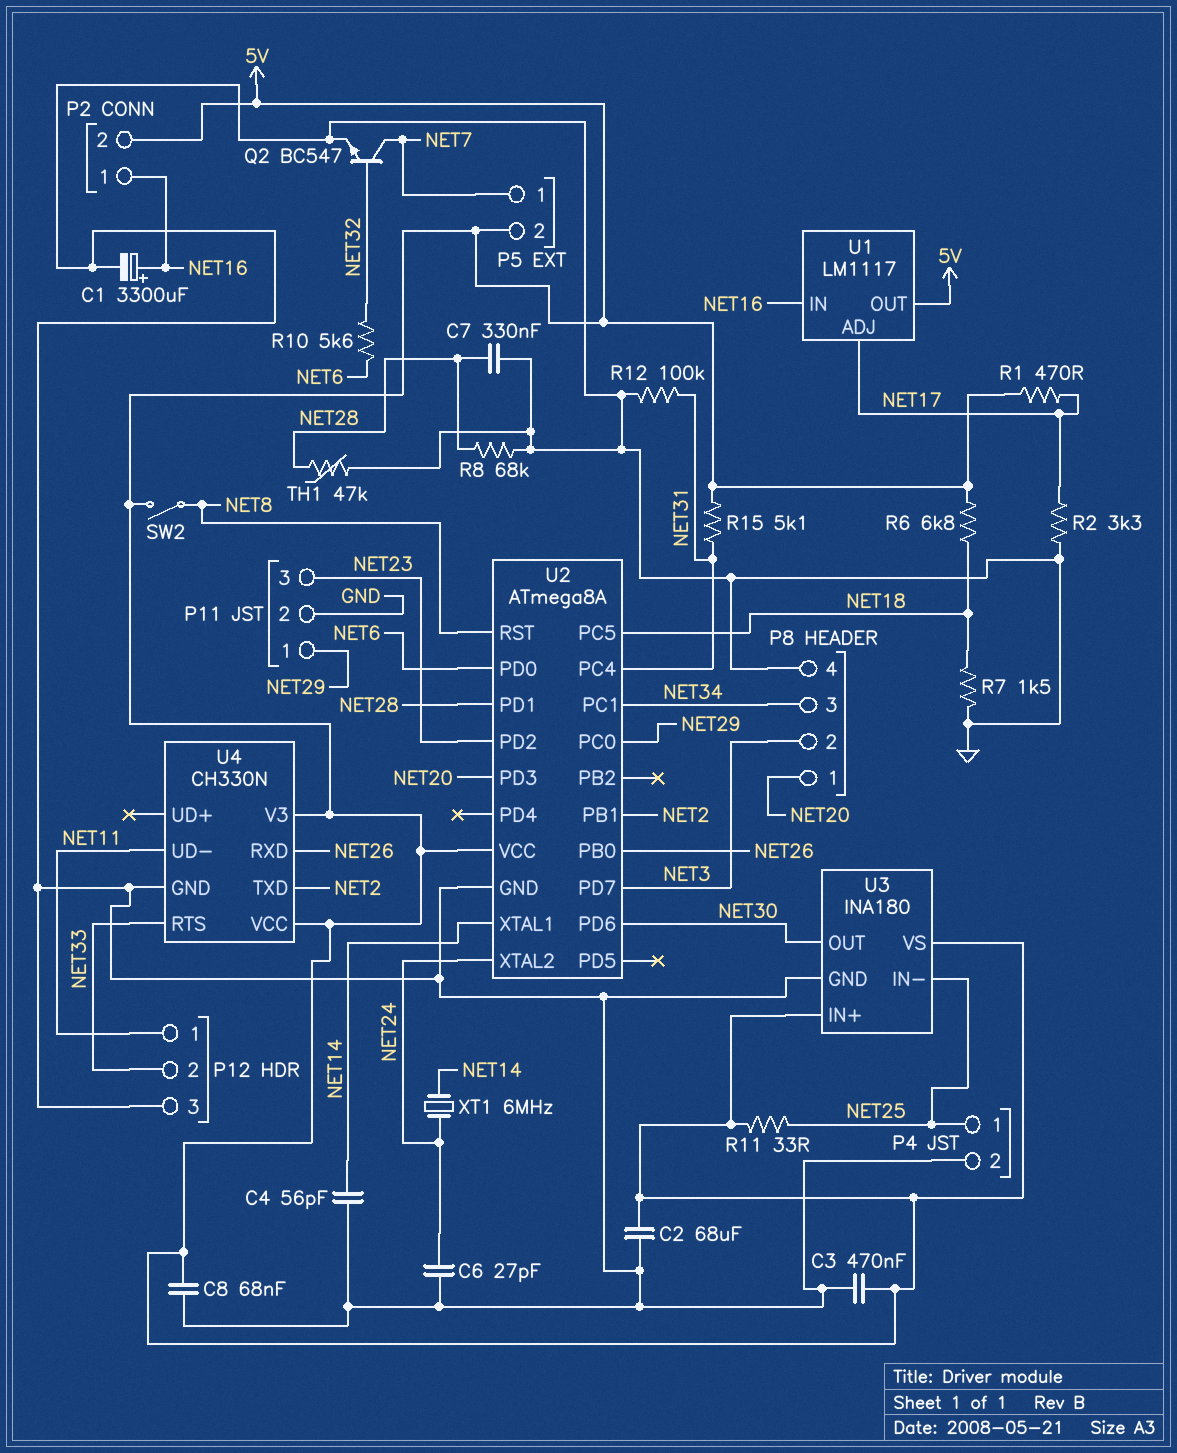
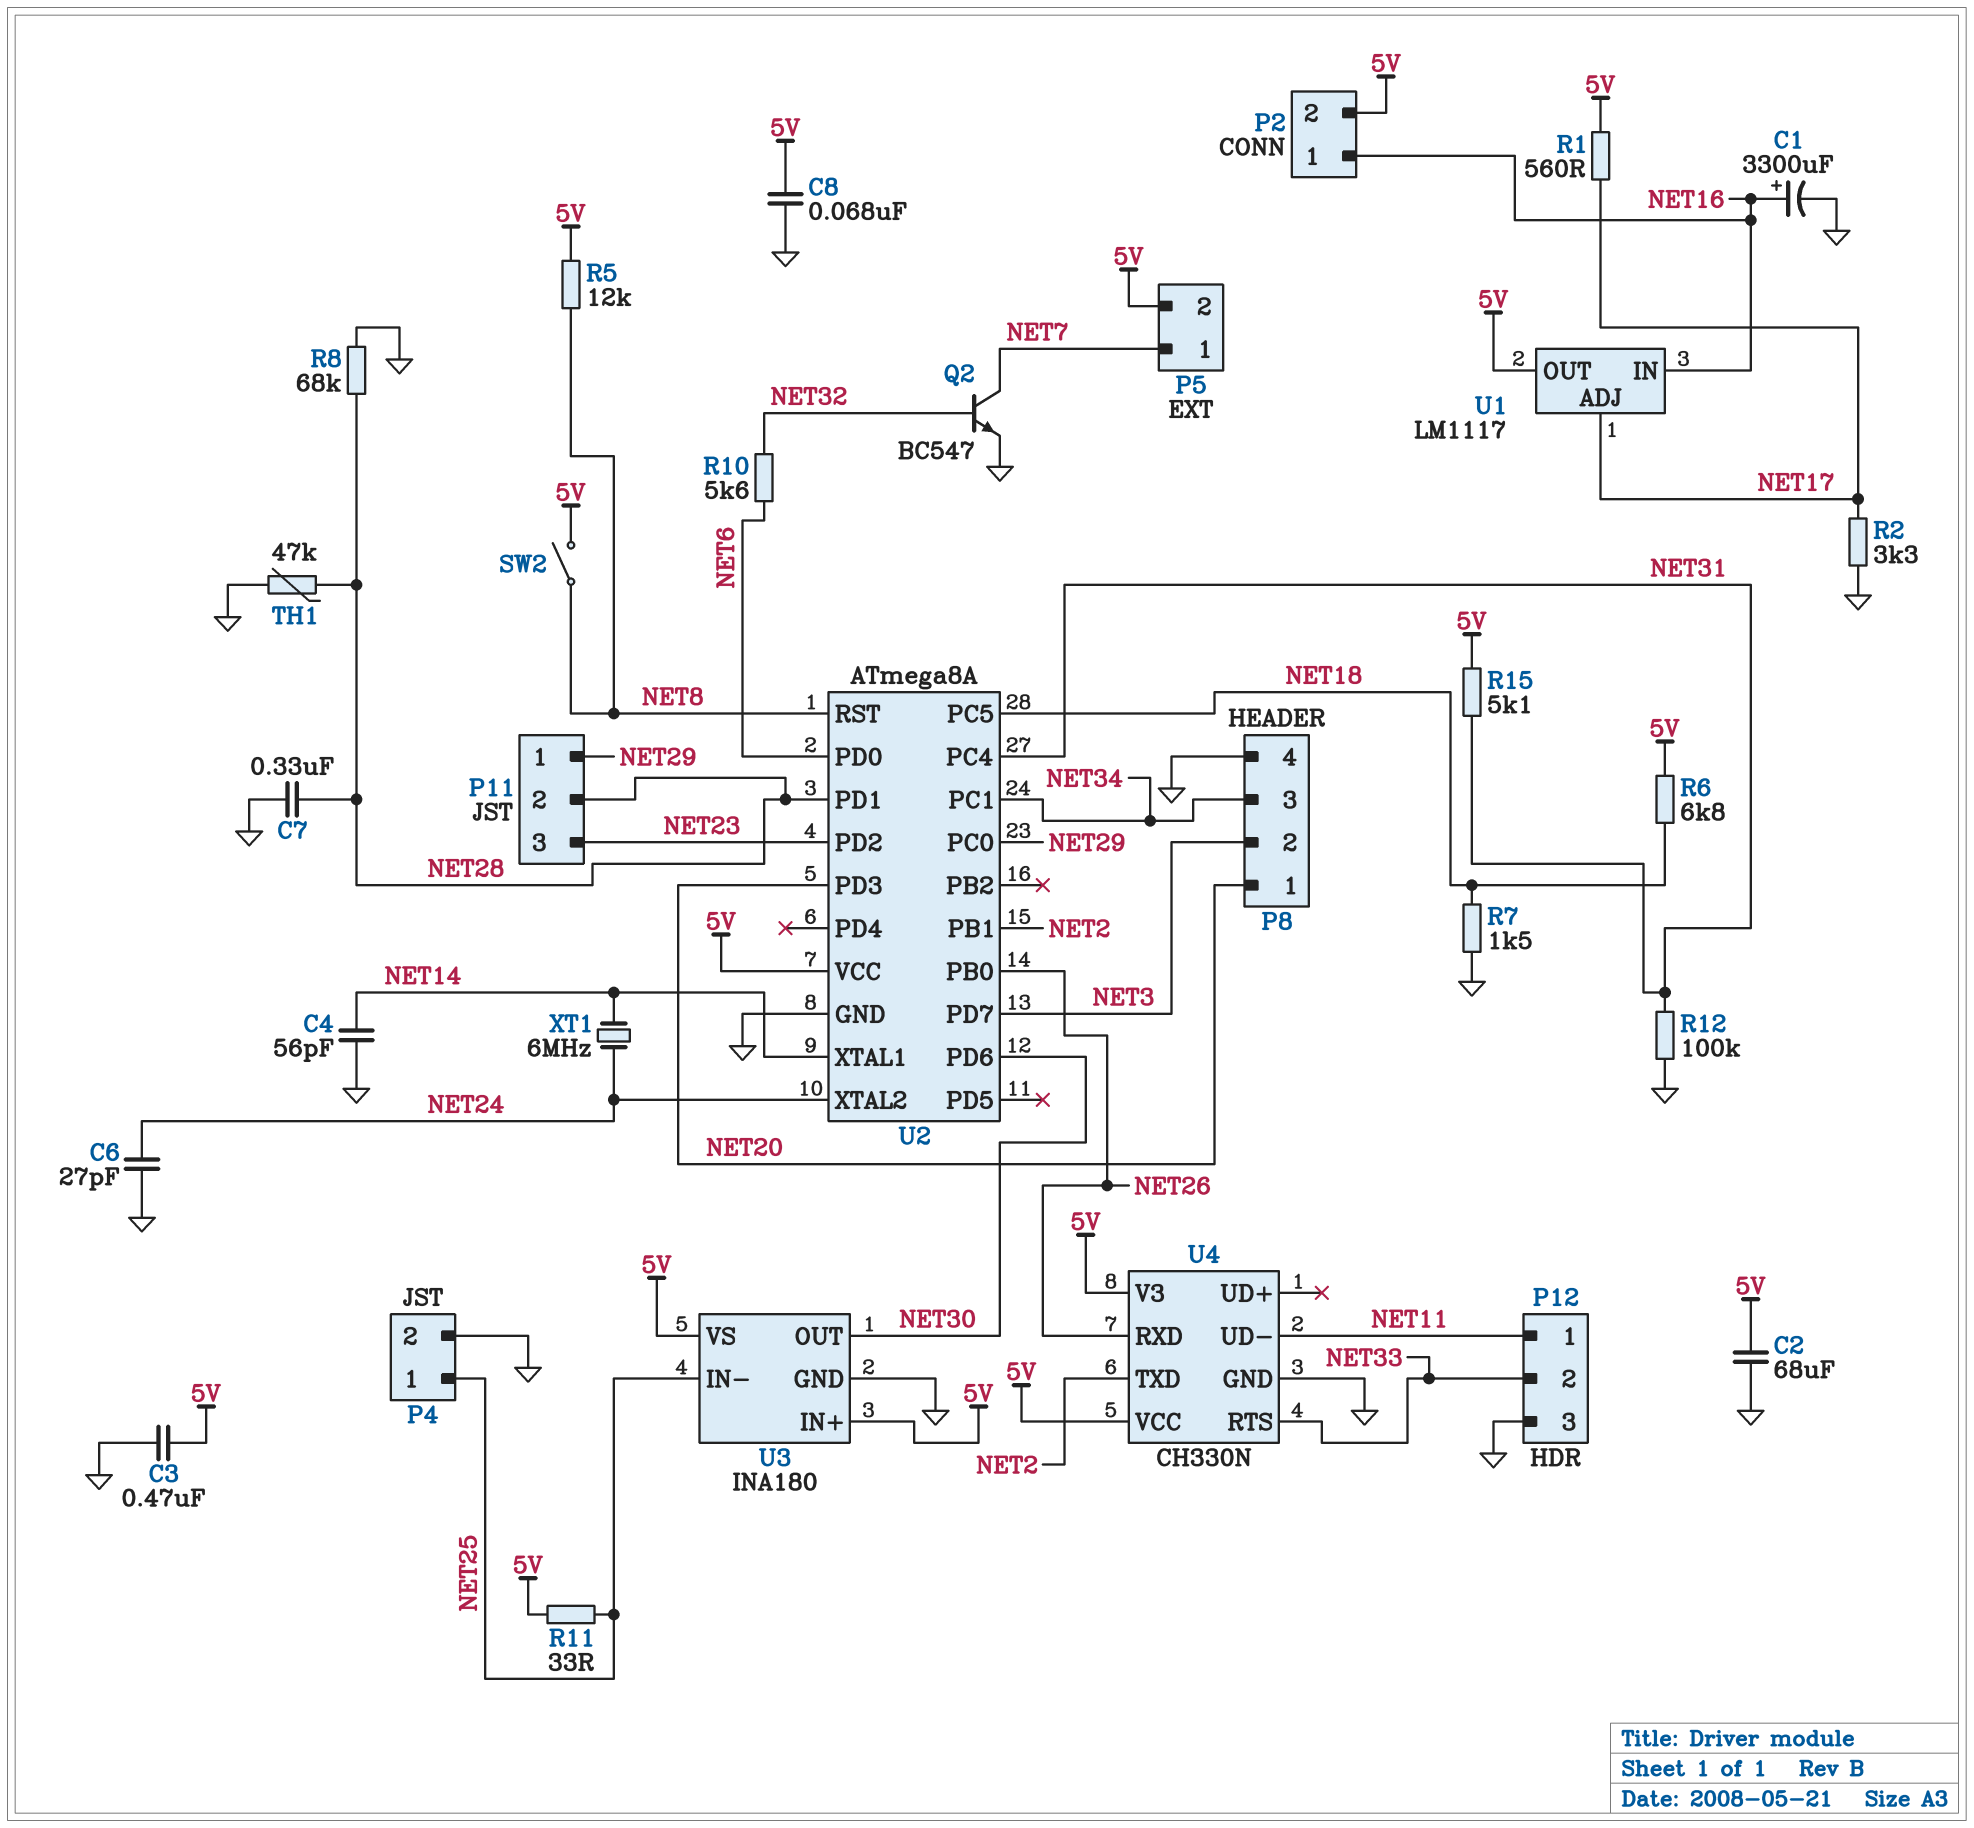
P11 pin 2: GND -> NET28
R1: 470 (5V, NET17) -> 560 (5V, NET17)
R5: none -> 12k (5V, NET8)

